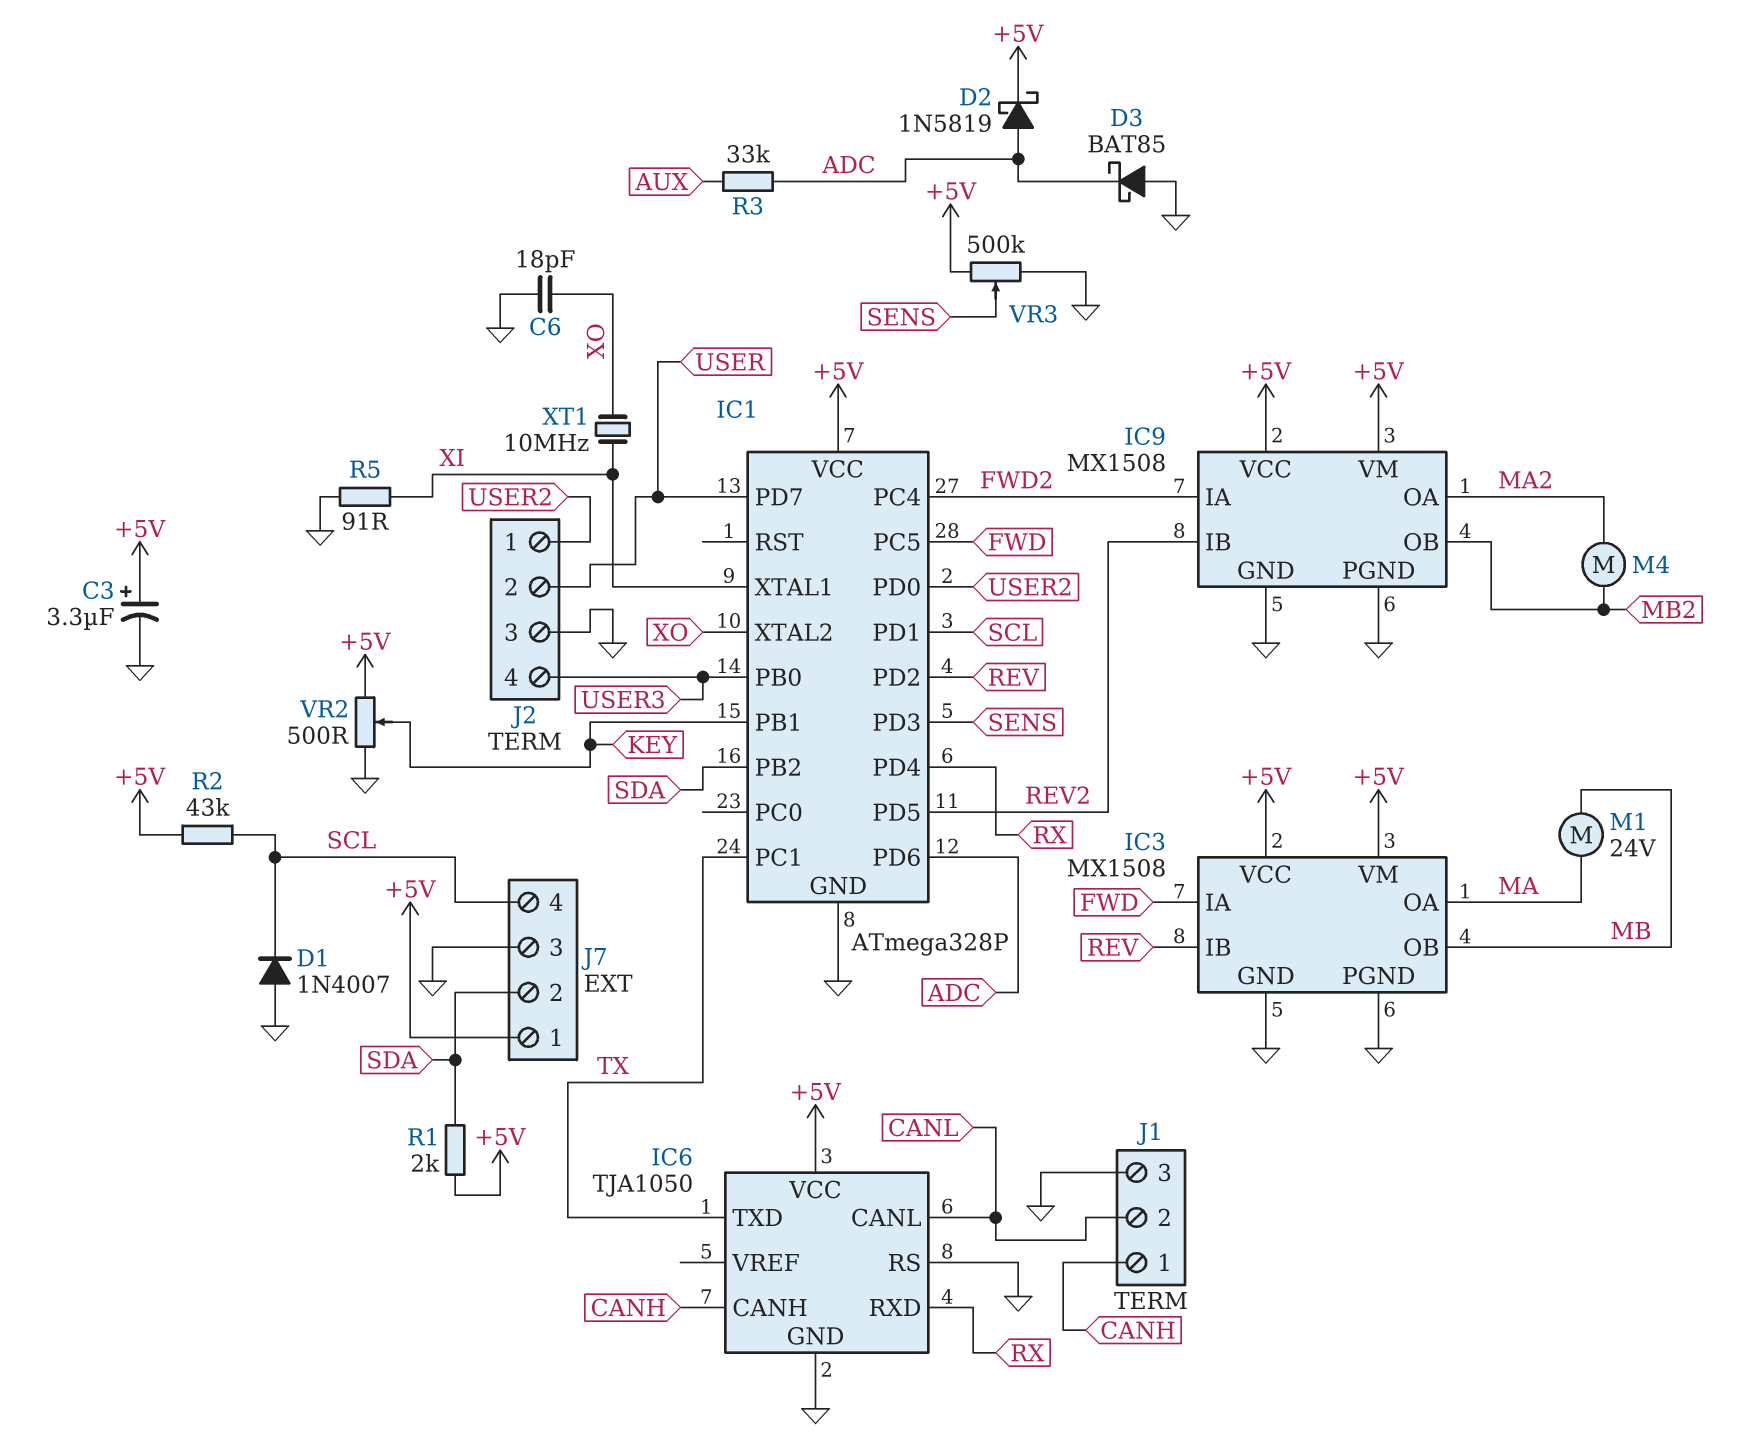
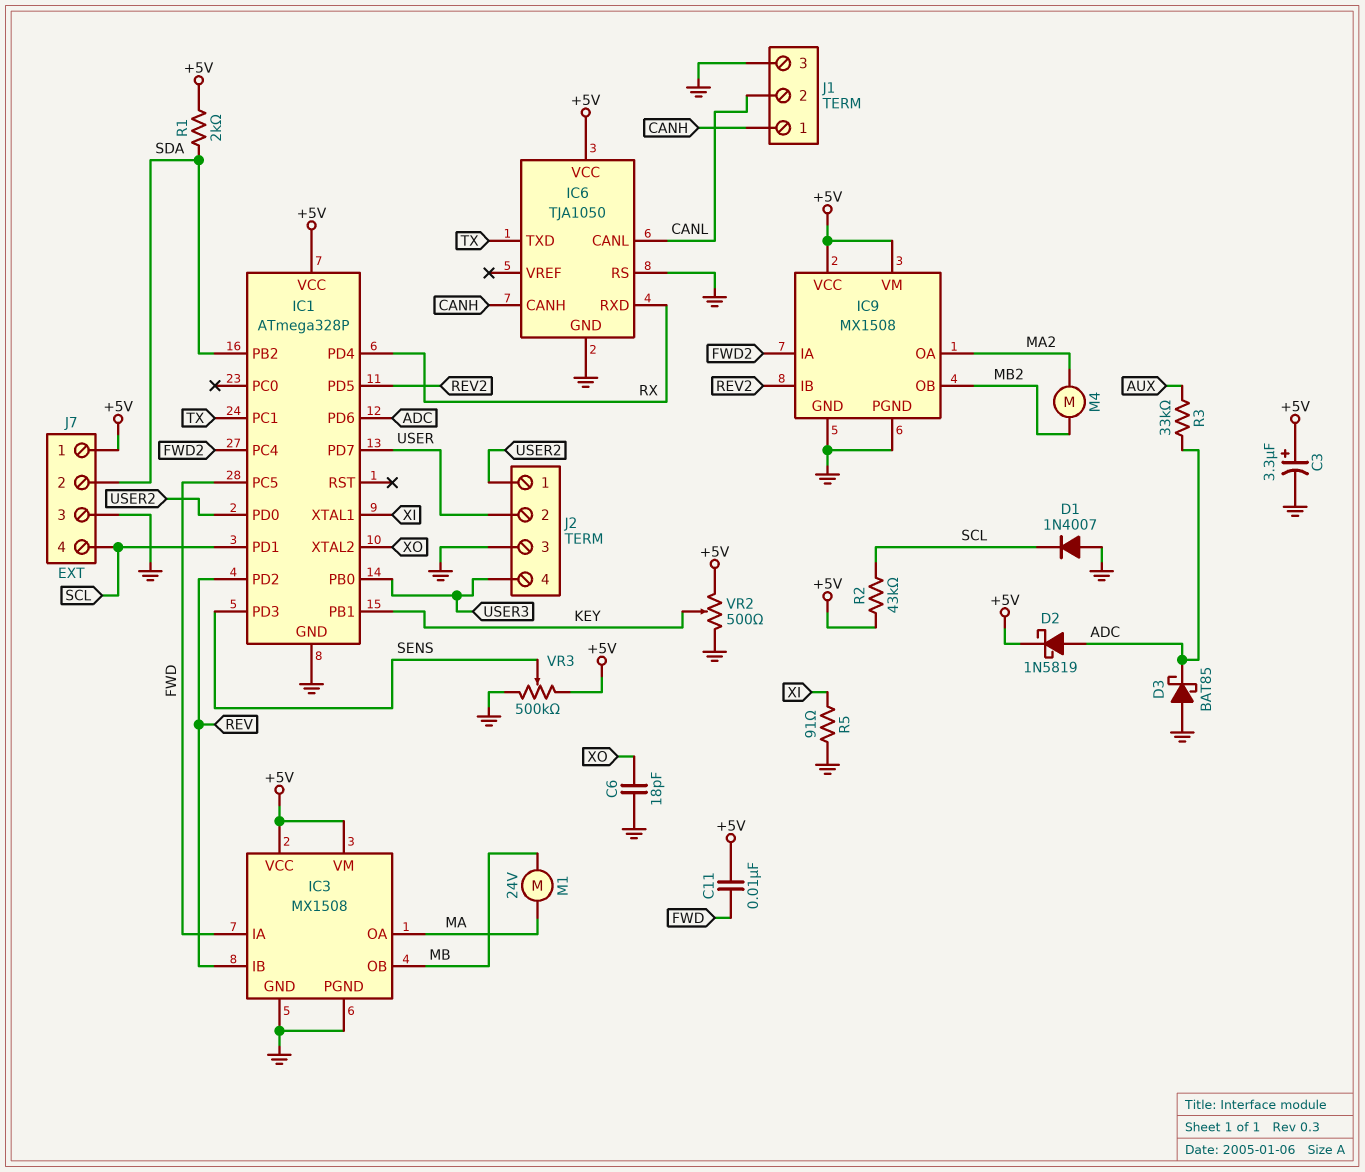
C11: none -> 10nF (+5V, FWD)
XT1: 10MHz (XI, XO) -> none

